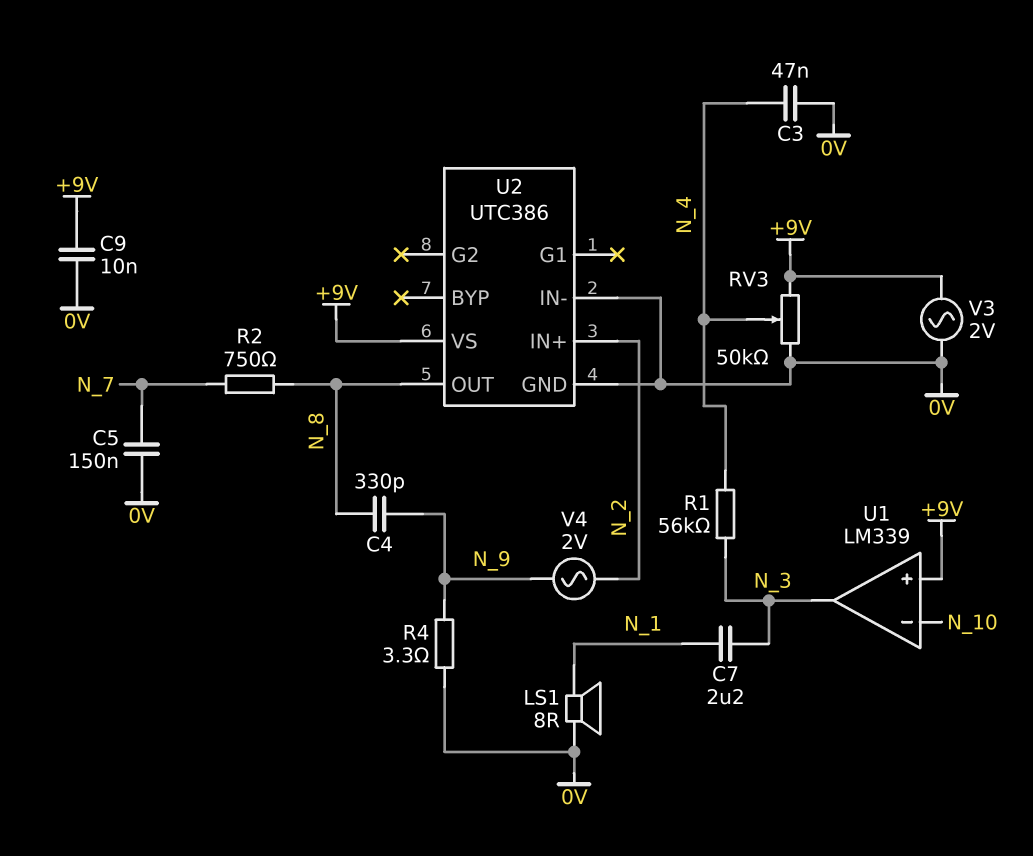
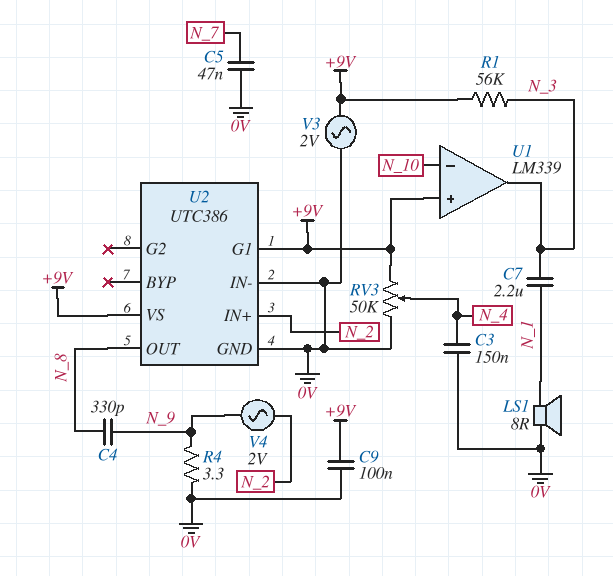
C3: 47nF (0V, N_4) -> 150nF (0V, N_4)
C5: 150nF (0V, N_7) -> 47nF (0V, N_7)
C9: 10nF (+9V, 0V) -> 100nF (+9V, 0V)
R1: 56k (N_3, N_4) -> 56k (+9V, N_3)
R2: 750 (N_7, N_8) -> none
U2 pin G1: none -> +9V

